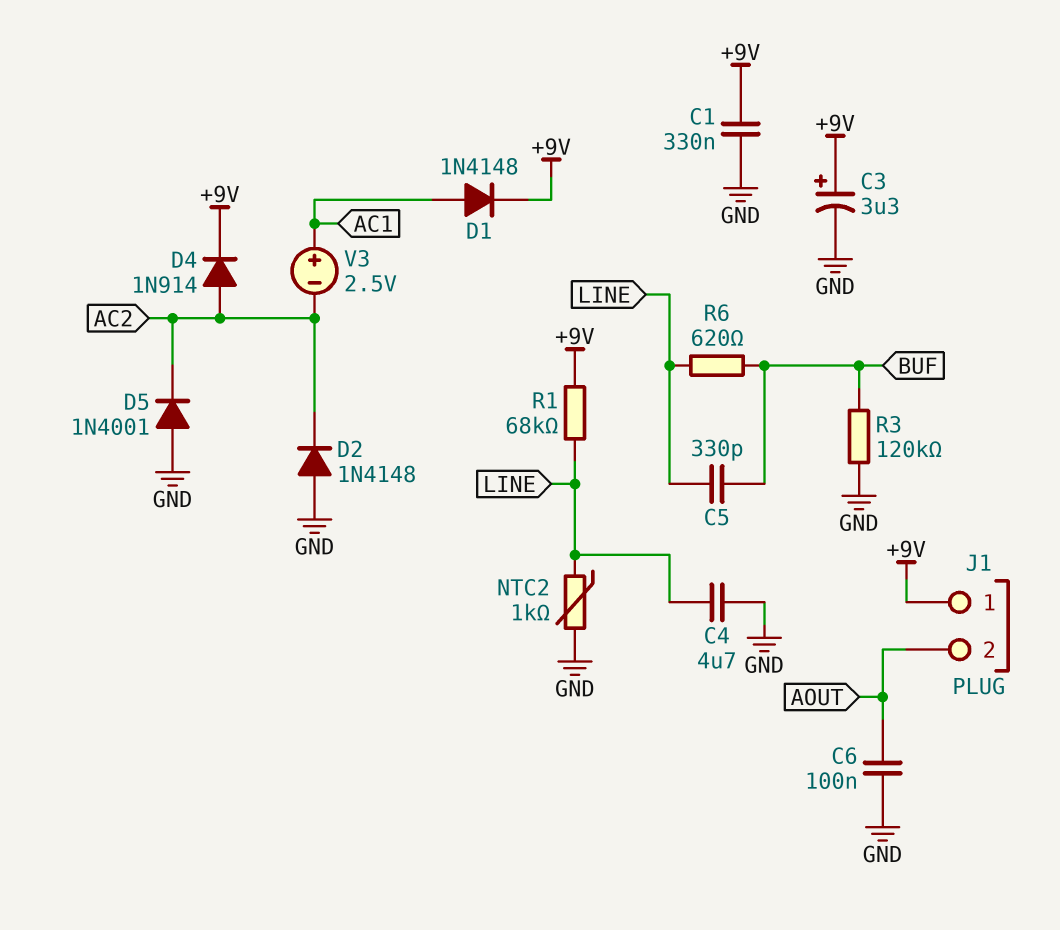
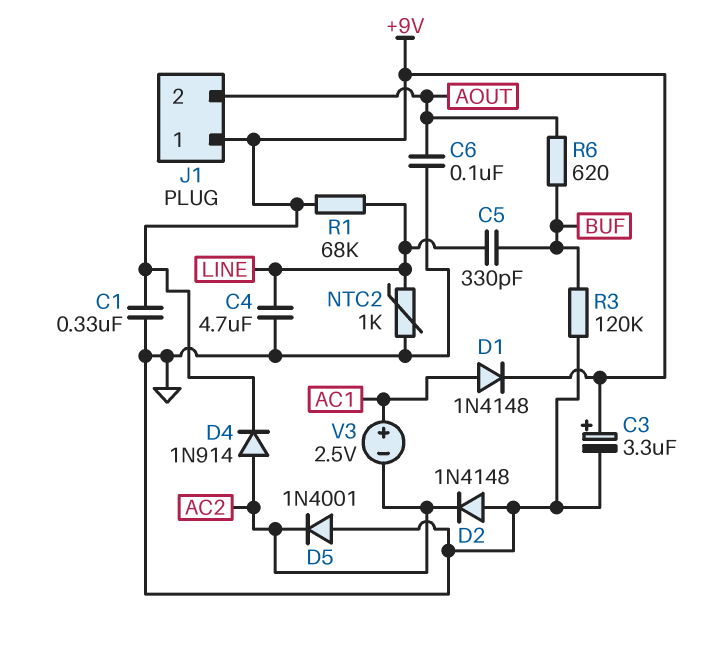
R6: 620 (BUF, LINE) -> 620 (AOUT, BUF)

